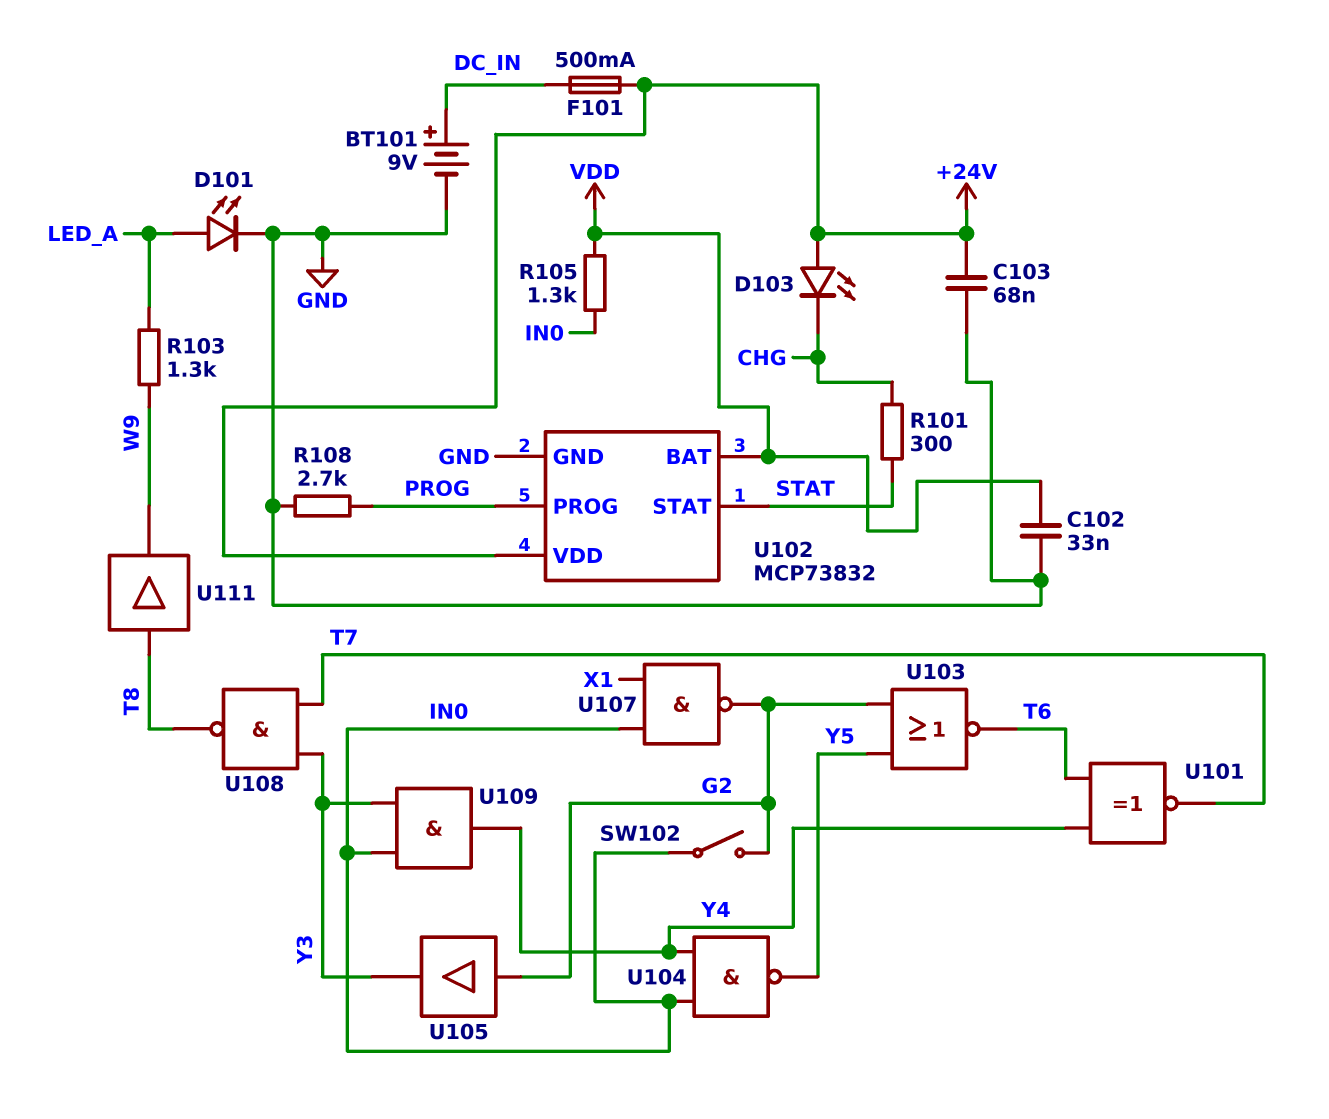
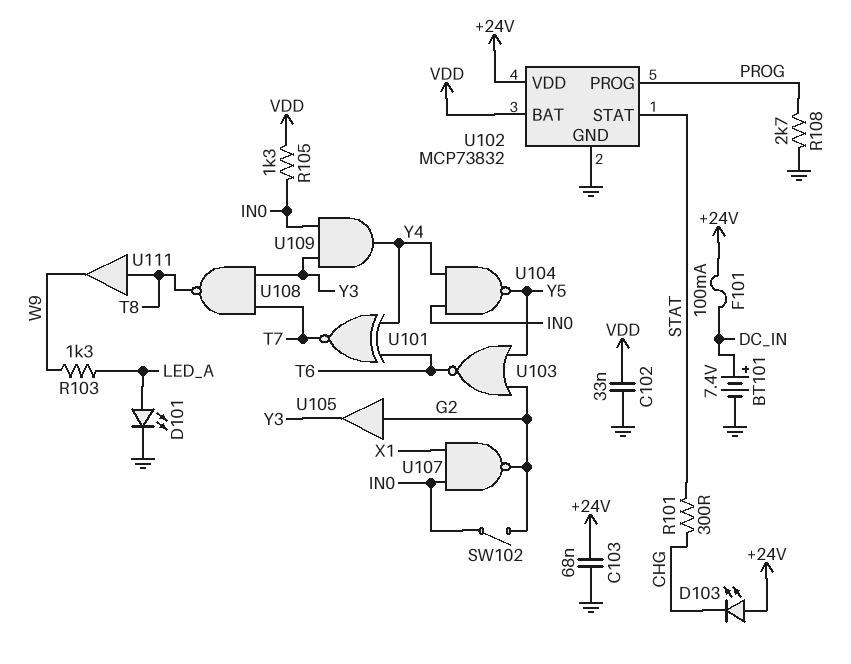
BT101: 9V (plus DC_IN, minus GND) -> 7.4V (plus DC_IN, minus GND)
F101: 500mA (+24V, DC_IN) -> 100mA (+24V, DC_IN)

